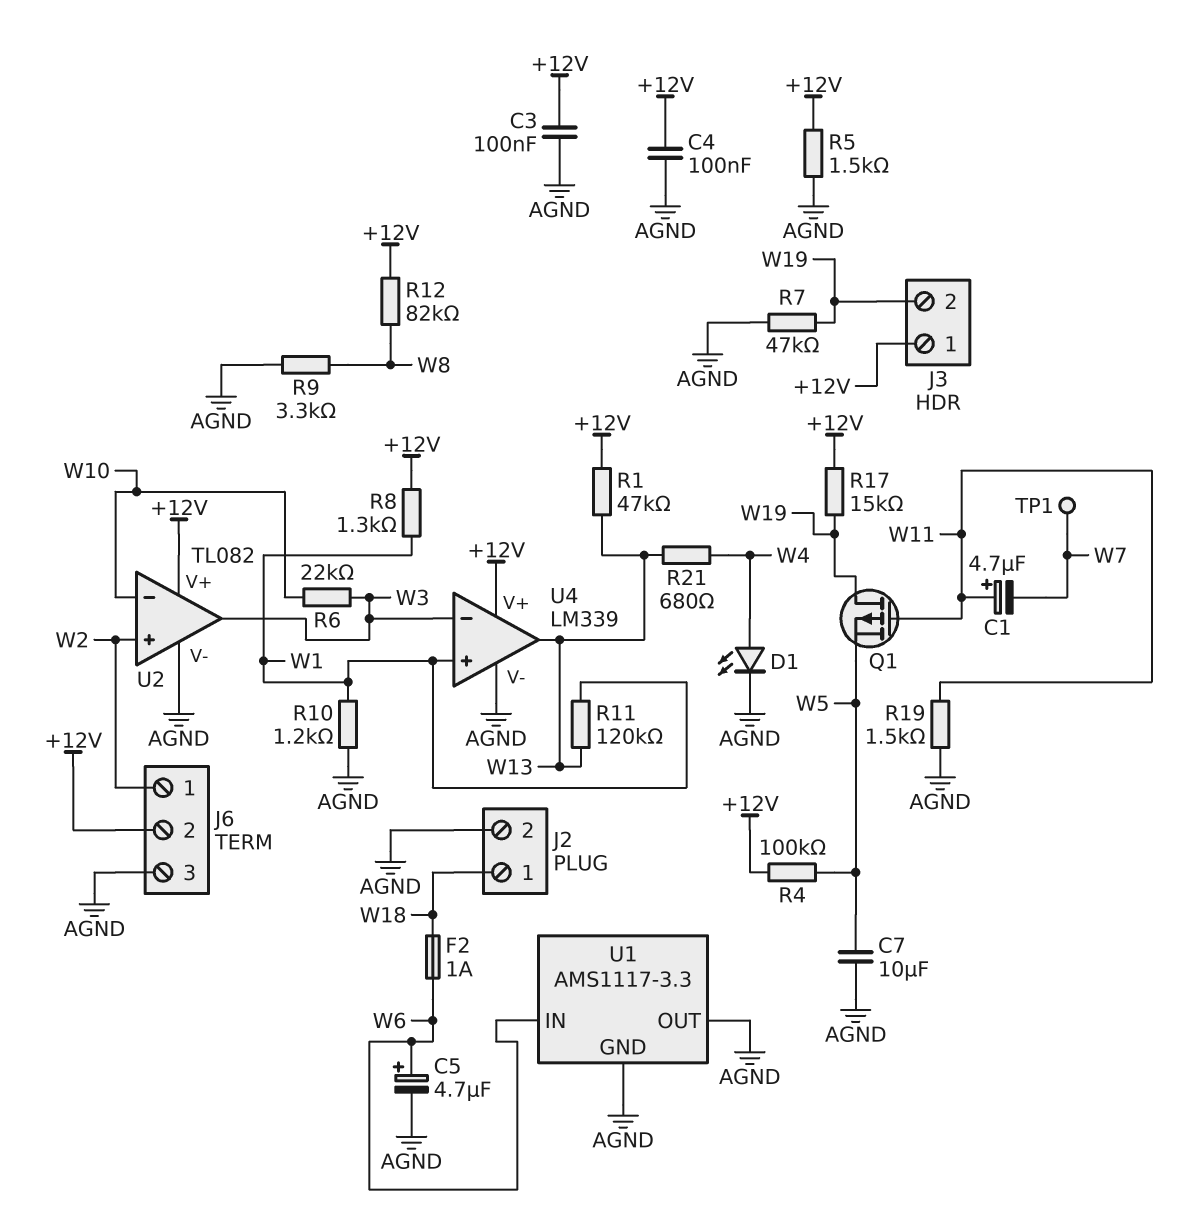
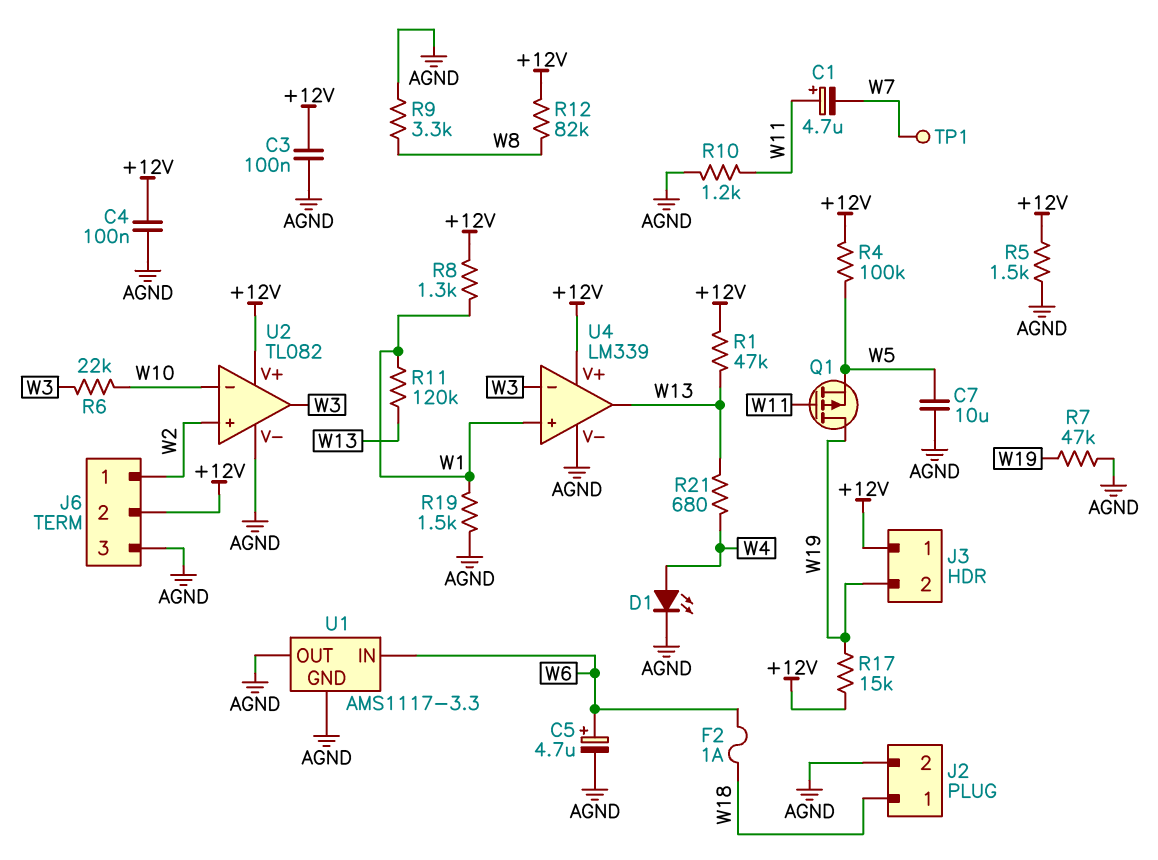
R10: 1.2k (AGND, W1) -> 1.2k (AGND, W11)
R19: 1.5k (AGND, W11) -> 1.5k (AGND, W1)

